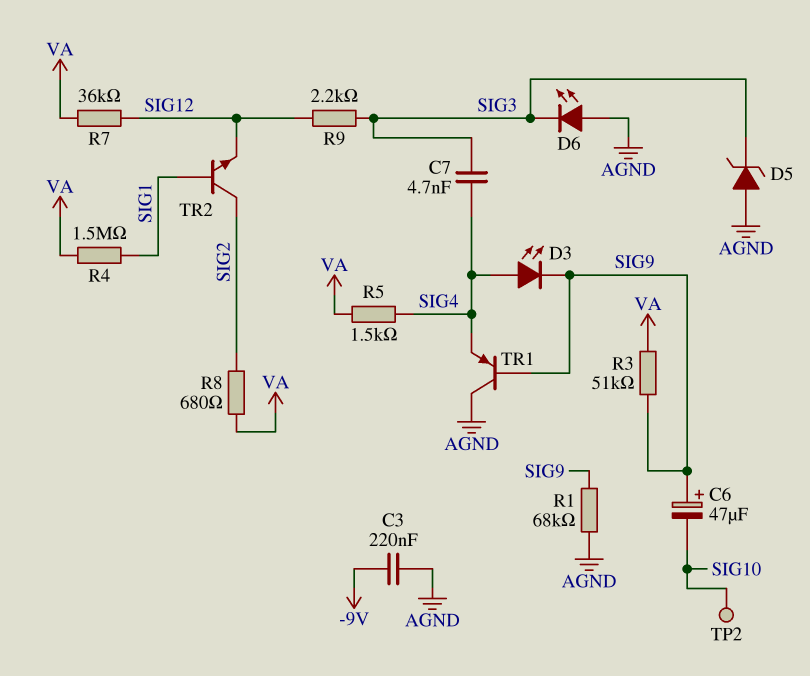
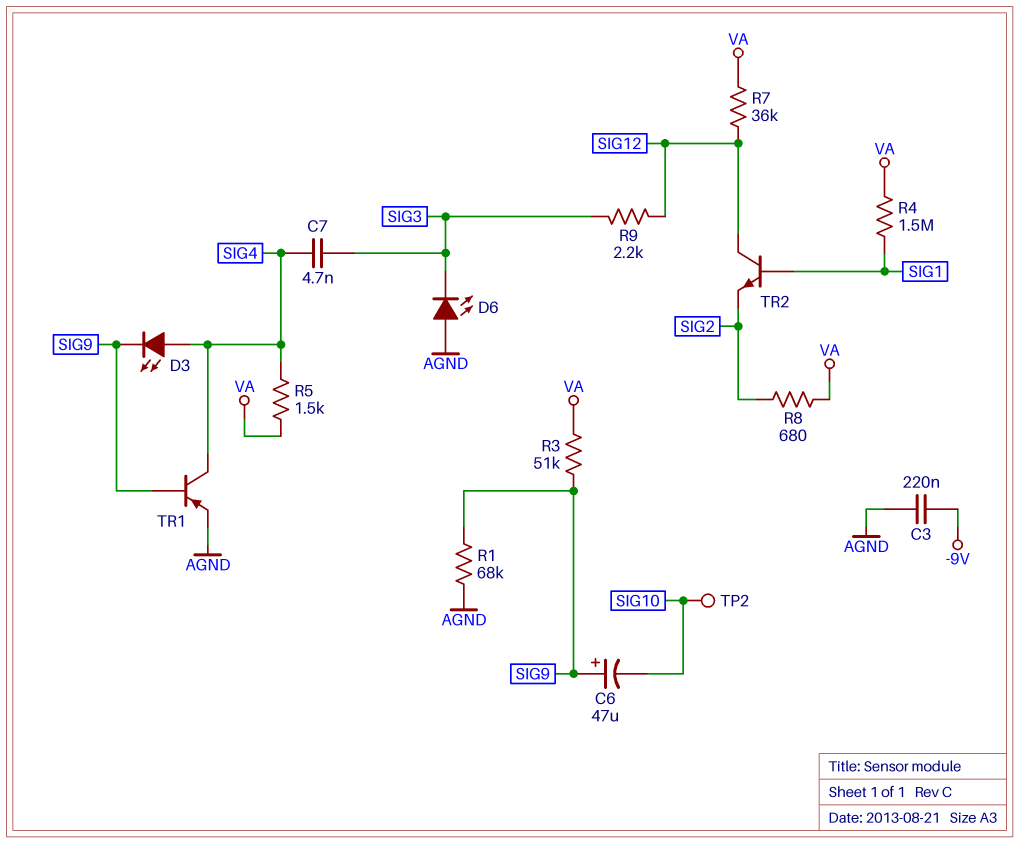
D5: zener (A AGND, K SIG3) -> none
TR1: PNP (B SIG9, C AGND, E SIG4) -> PNP (B SIG9, C SIG4, E AGND)
TR2: NPN (B SIG1, C SIG2, E SIG12) -> NPN (B SIG1, C SIG12, E SIG2)

